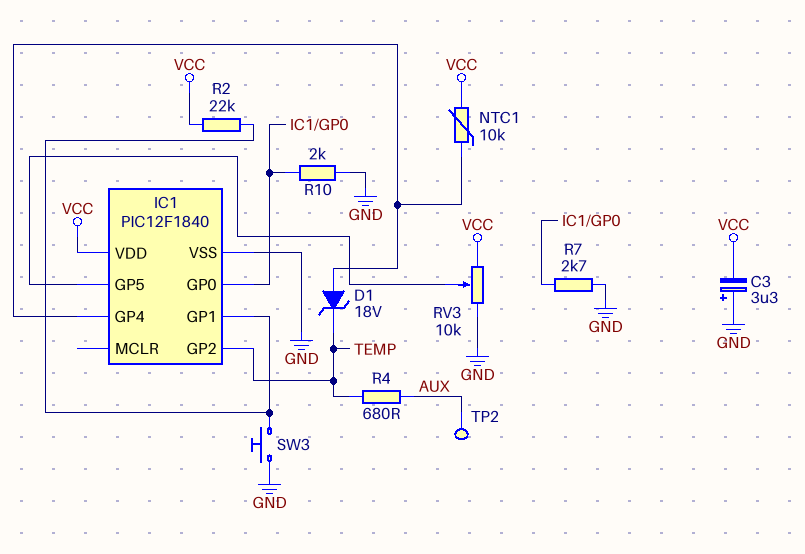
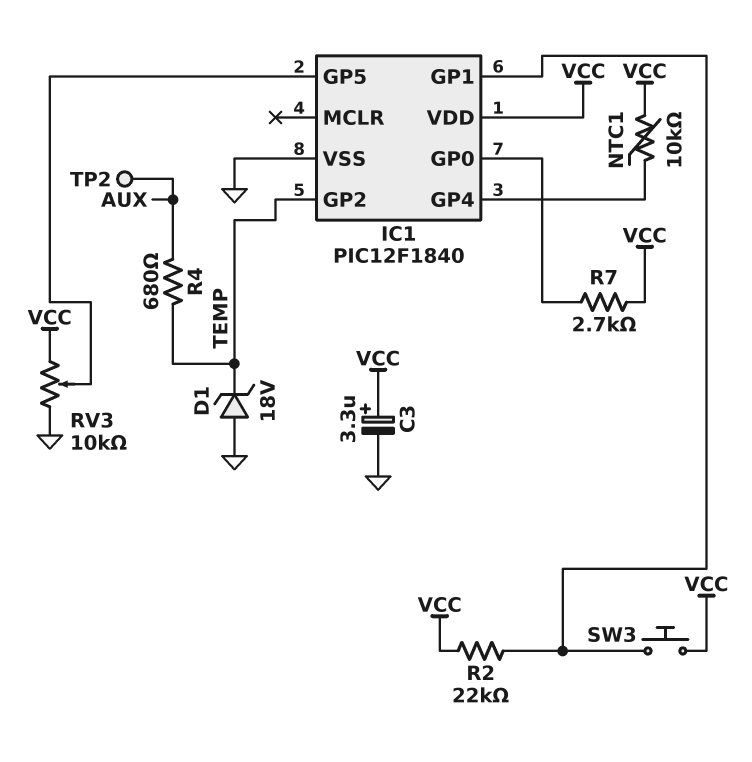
C3: 3.3uF (plus GND, minus VCC) -> 3.3uF (plus VCC, minus GND)
D1: zener 18V (A IC1/GP4, K TEMP) -> zener 18V (A GND, K TEMP)
R7: 2.7k (GND, IC1/GP0) -> 2.7k (IC1/GP0, VCC)
R10: 2k (GND, IC1/GP0) -> none
SW3: button (GND, IC1/GP1) -> button (IC1/GP1, VCC)

